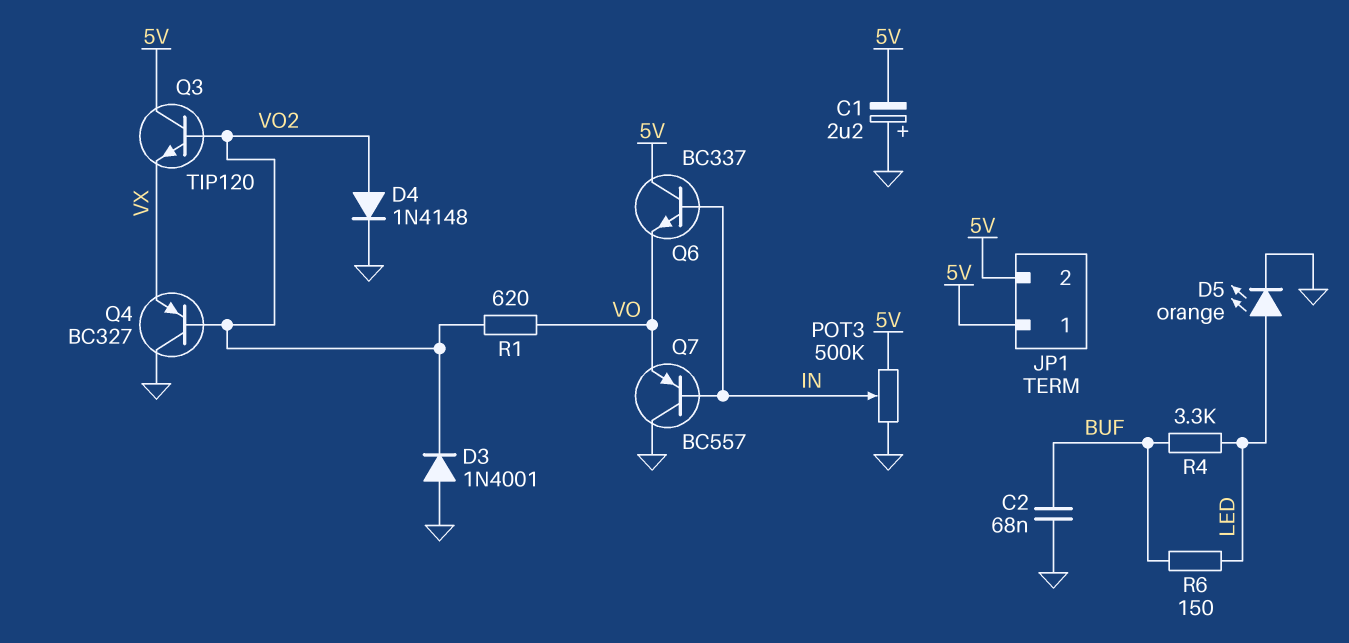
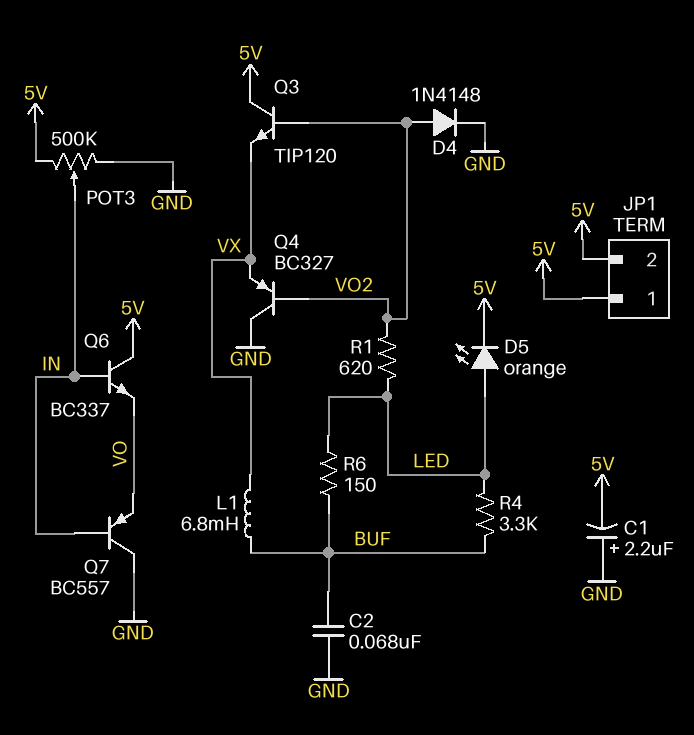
D3: diode 1N4001 (A GND, K VO2) -> none
D5: LED orange (A LED, K GND) -> LED orange (A LED, K 5V)
L1: none -> 6.8mH (BUF, VX)
R1: 620 (VO, VO2) -> 620 (LED, VO2)

